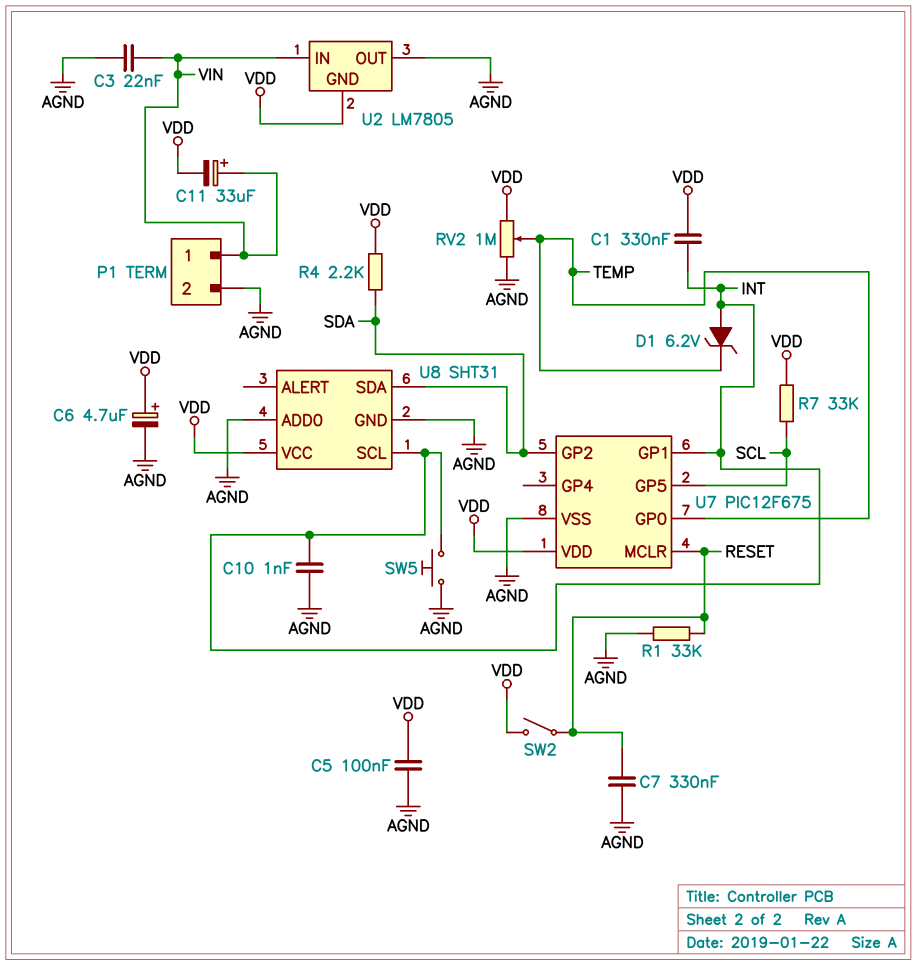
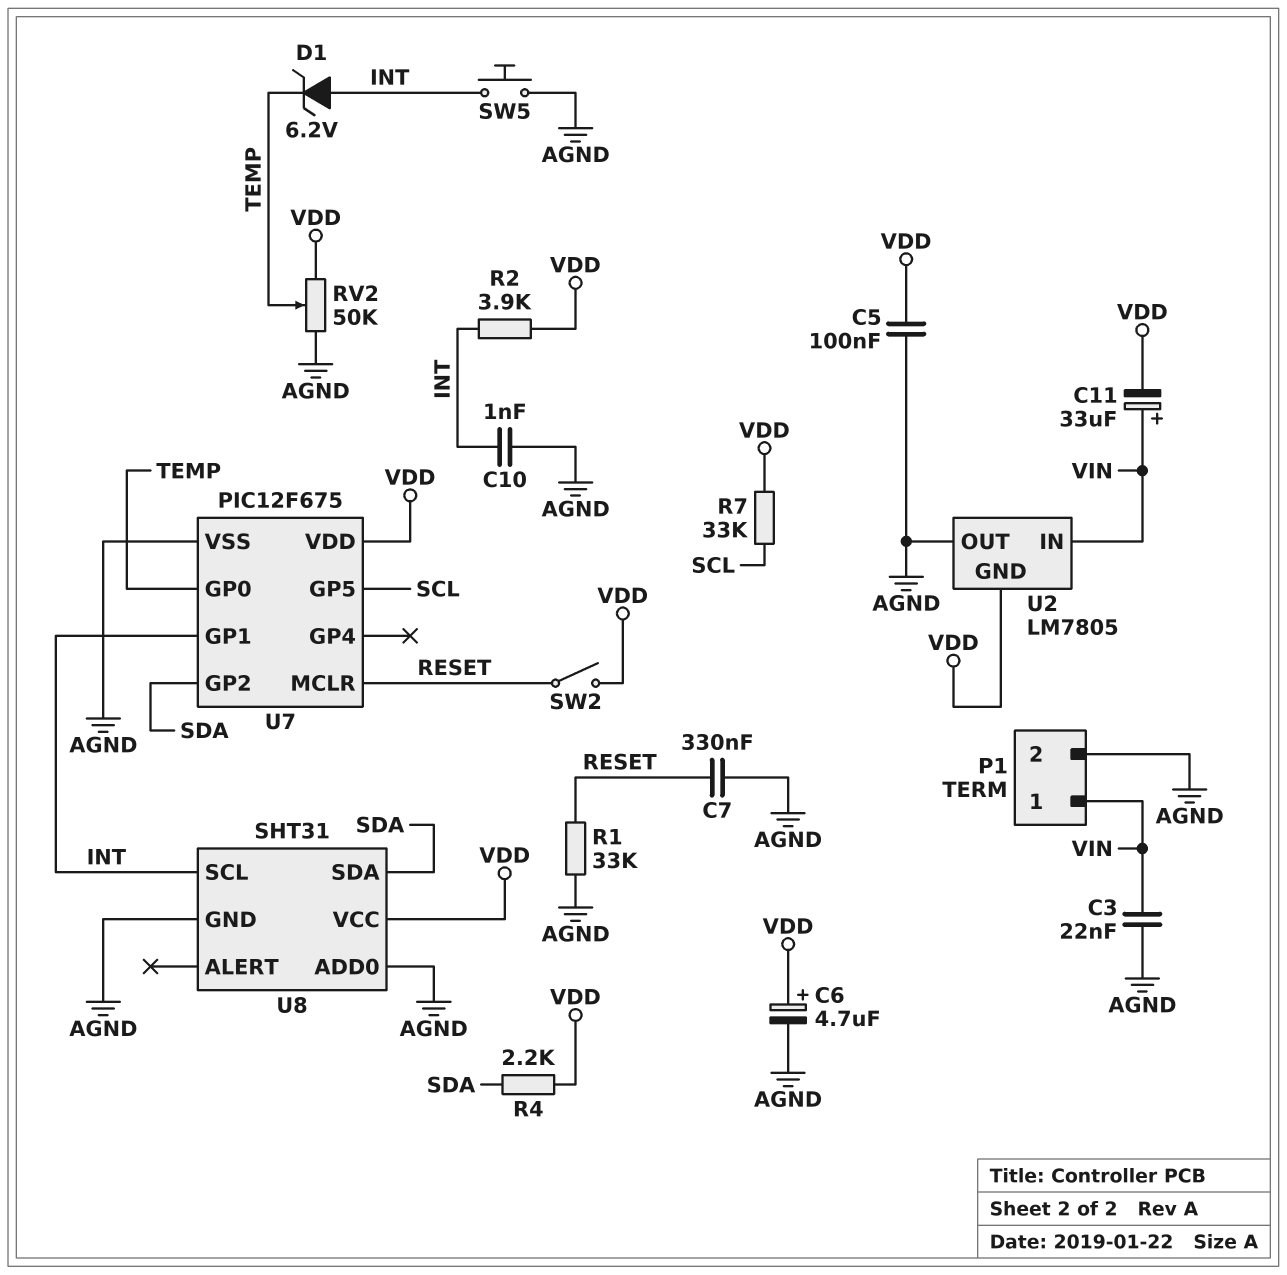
C1: 330nF (INT, VDD) -> none
R2: none -> 3.9k (INT, VDD)
RV2: 1M (AGND, VDD, wiper TEMP) -> 50k (AGND, VDD, wiper TEMP)

